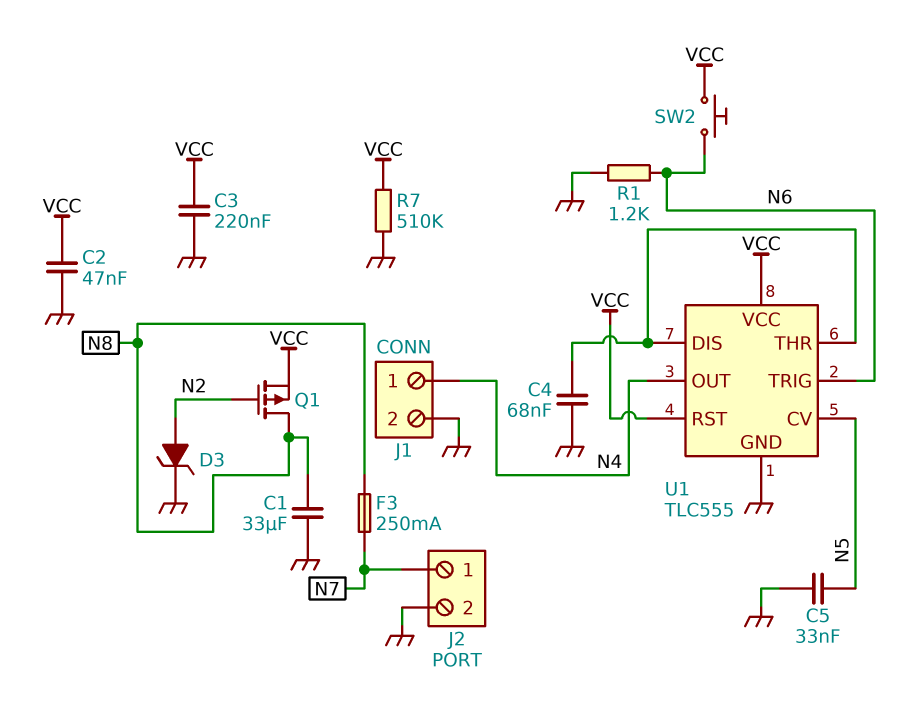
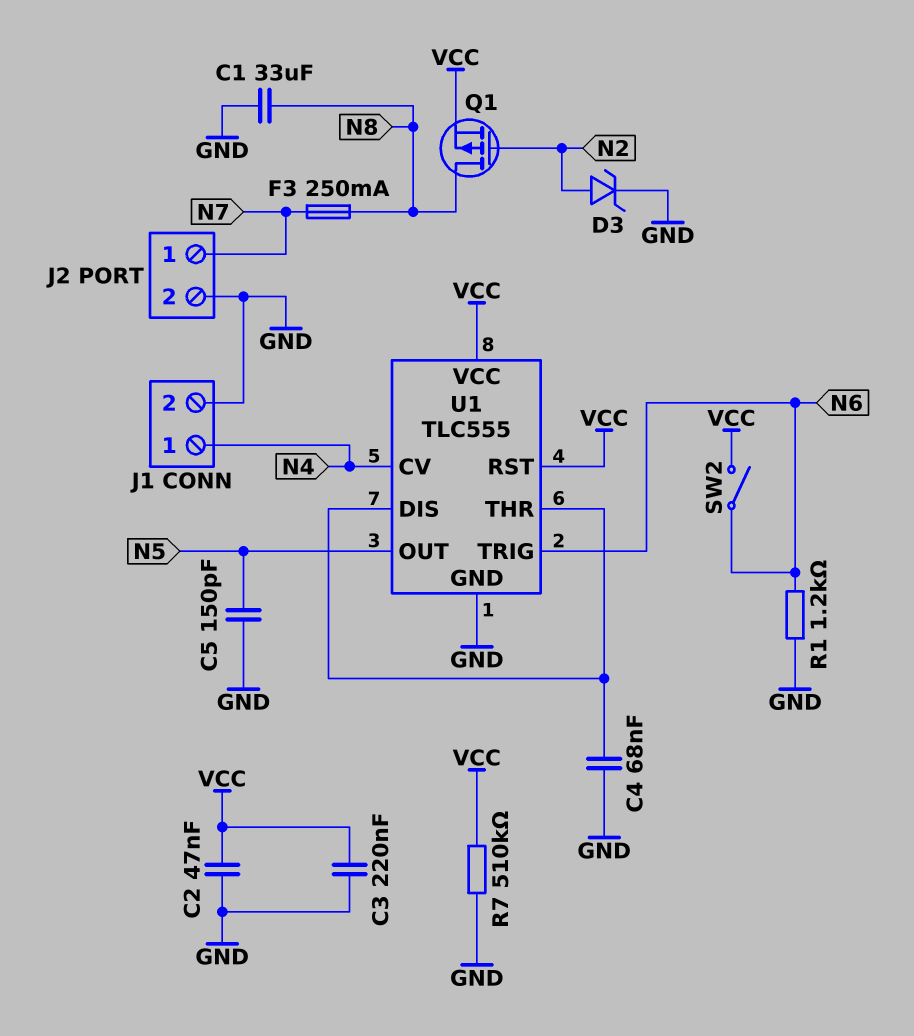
C5: 33nF (GND, N5) -> 150pF (GND, N5)
SW2: button (N6, VCC) -> switch (N6, VCC)
U1 pin CV: N5 -> N4
U1 pin OUT: N4 -> N5

